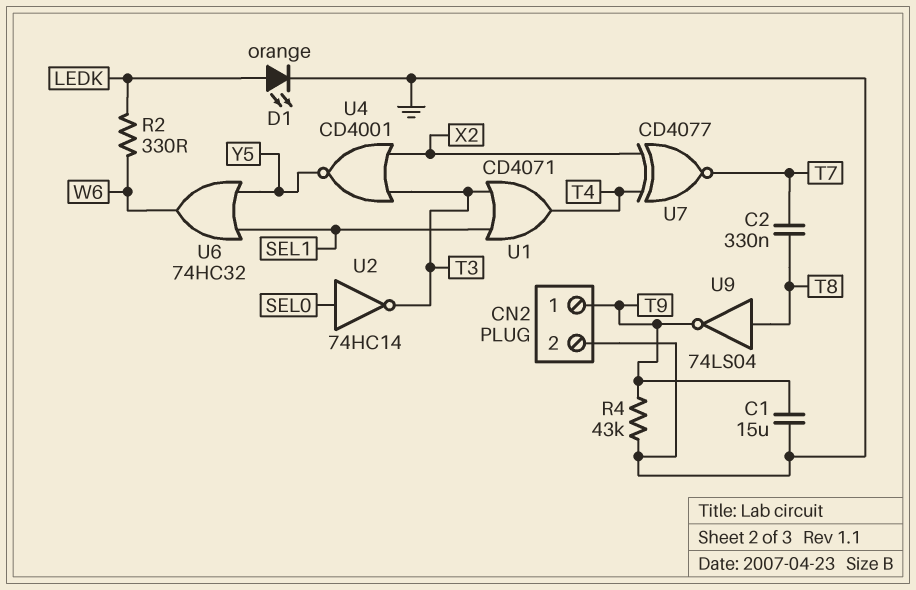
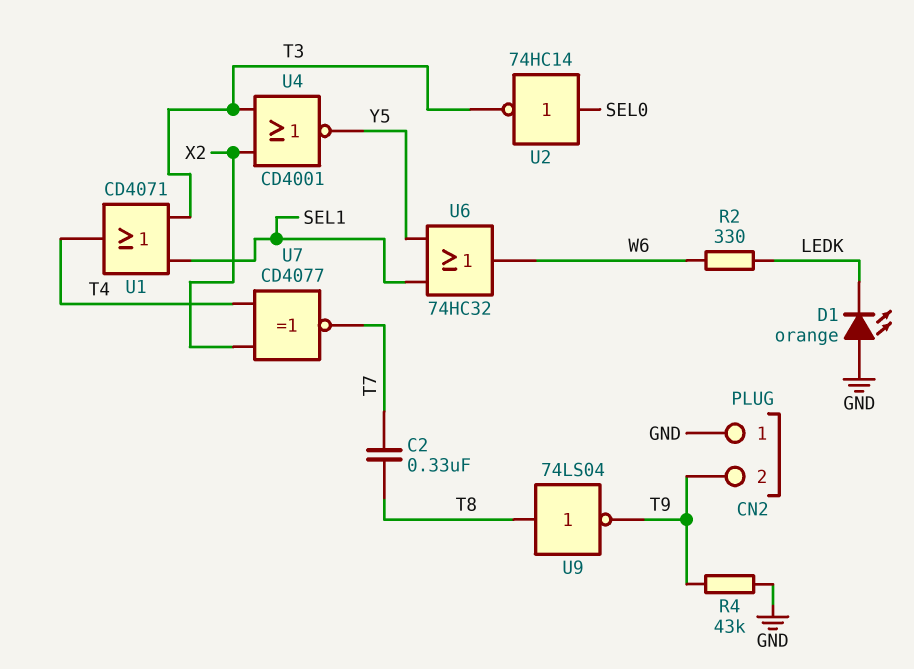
C1: 15uF (GND, T9) -> none
CN2 pin 1: T9 -> GND
CN2 pin 2: GND -> T9
D1: LED orange (A LEDK, K GND) -> LED orange (A GND, K LEDK)

